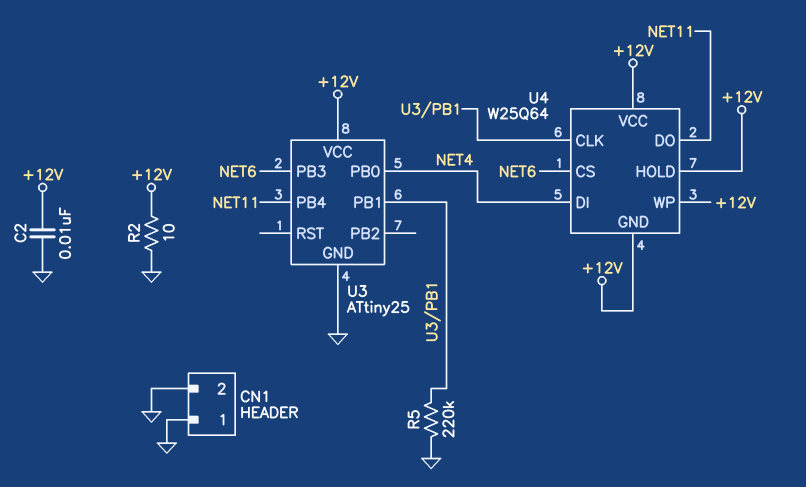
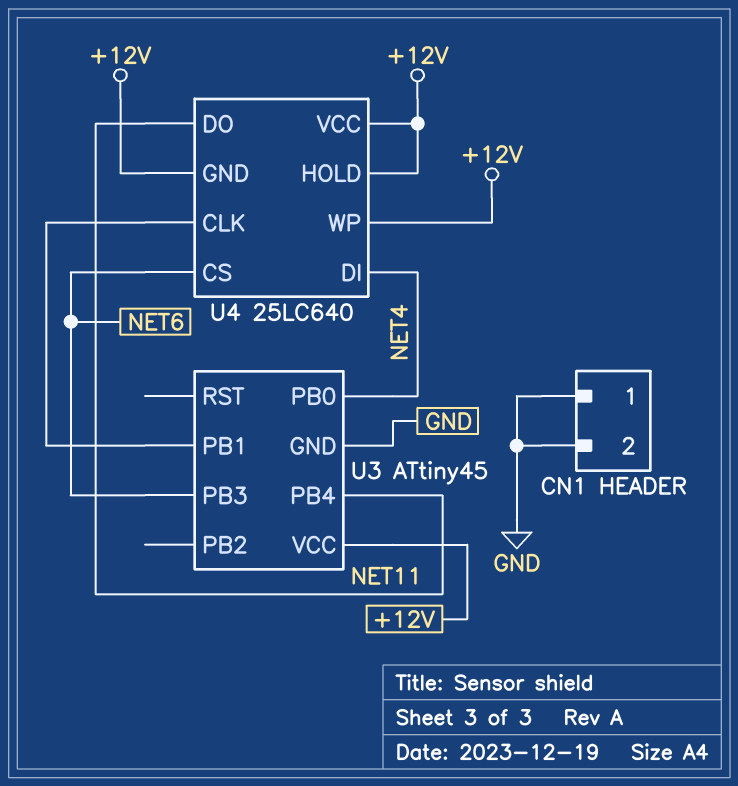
C2: 10nF (+12V, GND) -> none
R2: 10 (+12V, GND) -> none
R5: 220k (GND, U3/PB1) -> none
U3: ATtiny25 -> ATtiny45
U4: W25Q64 -> 25LC640

